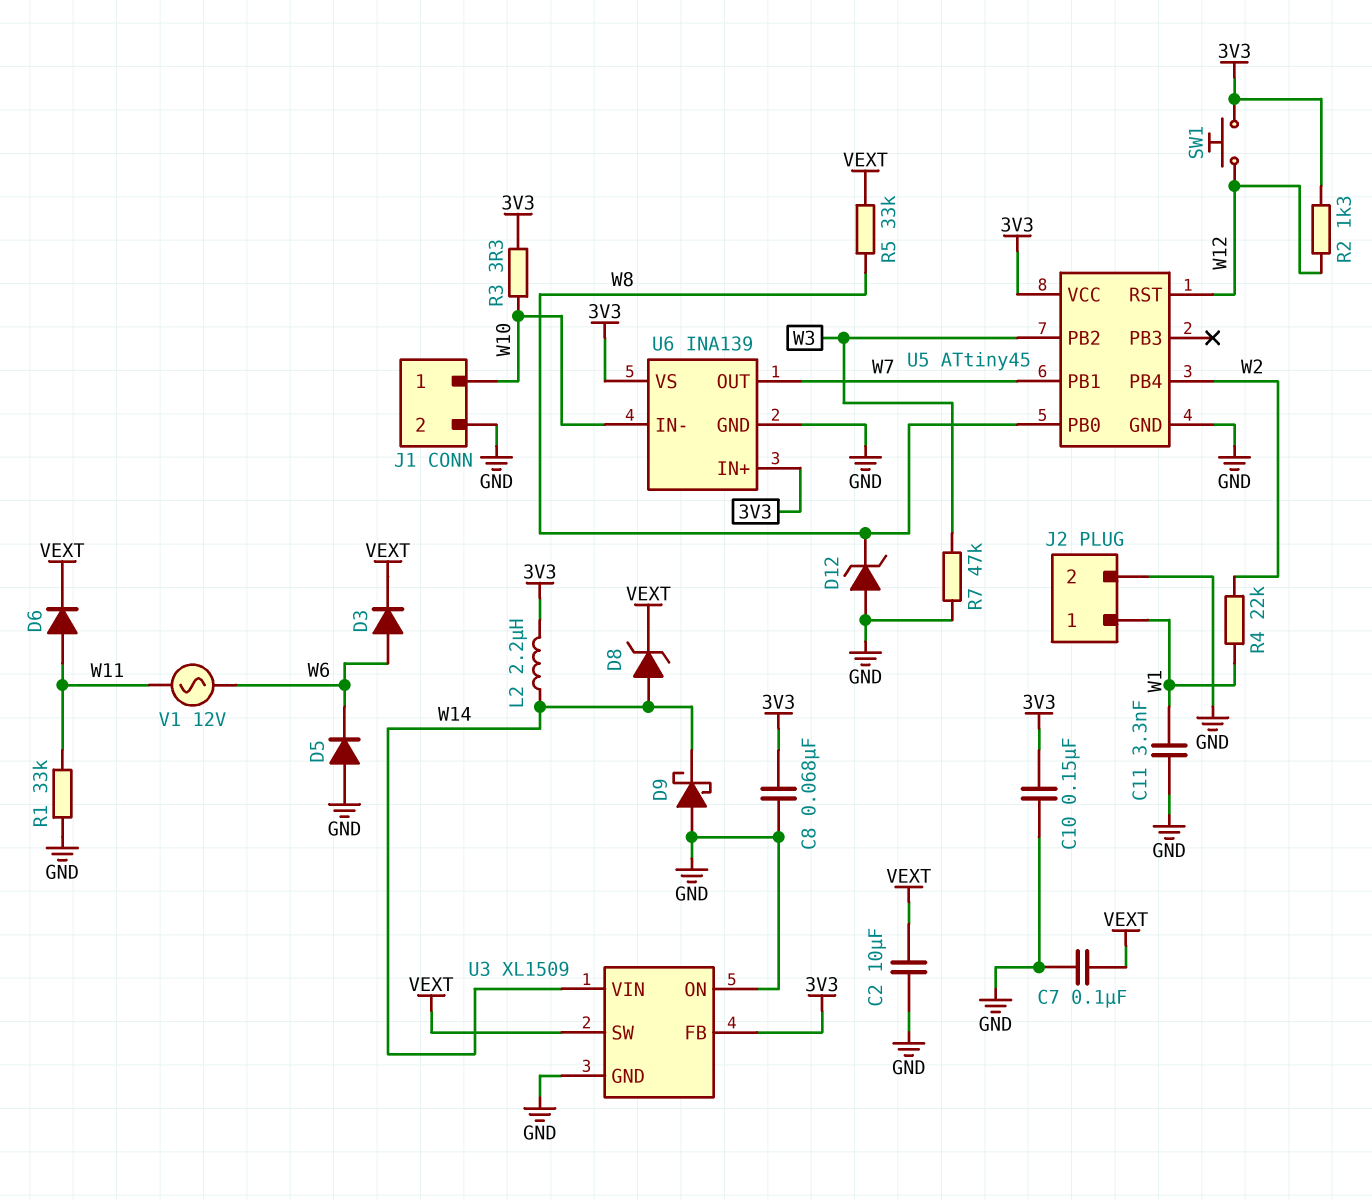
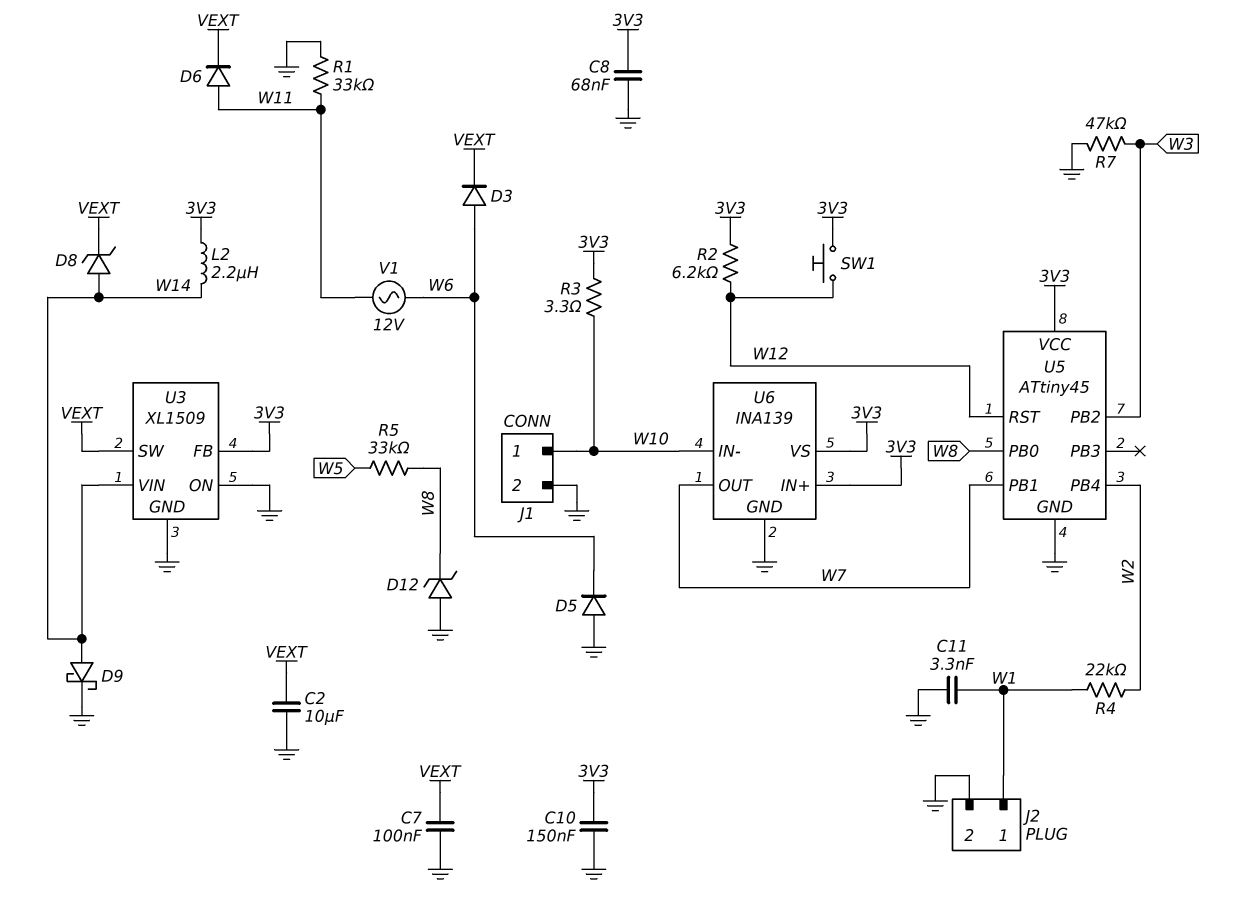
D9: schottky (A GND, K W14) -> schottky (A W14, K GND)
R2: 1.3k (3V3, W12) -> 6.2k (3V3, W12)
R5: 33k (VEXT, W8) -> 33k (W5, W8)

